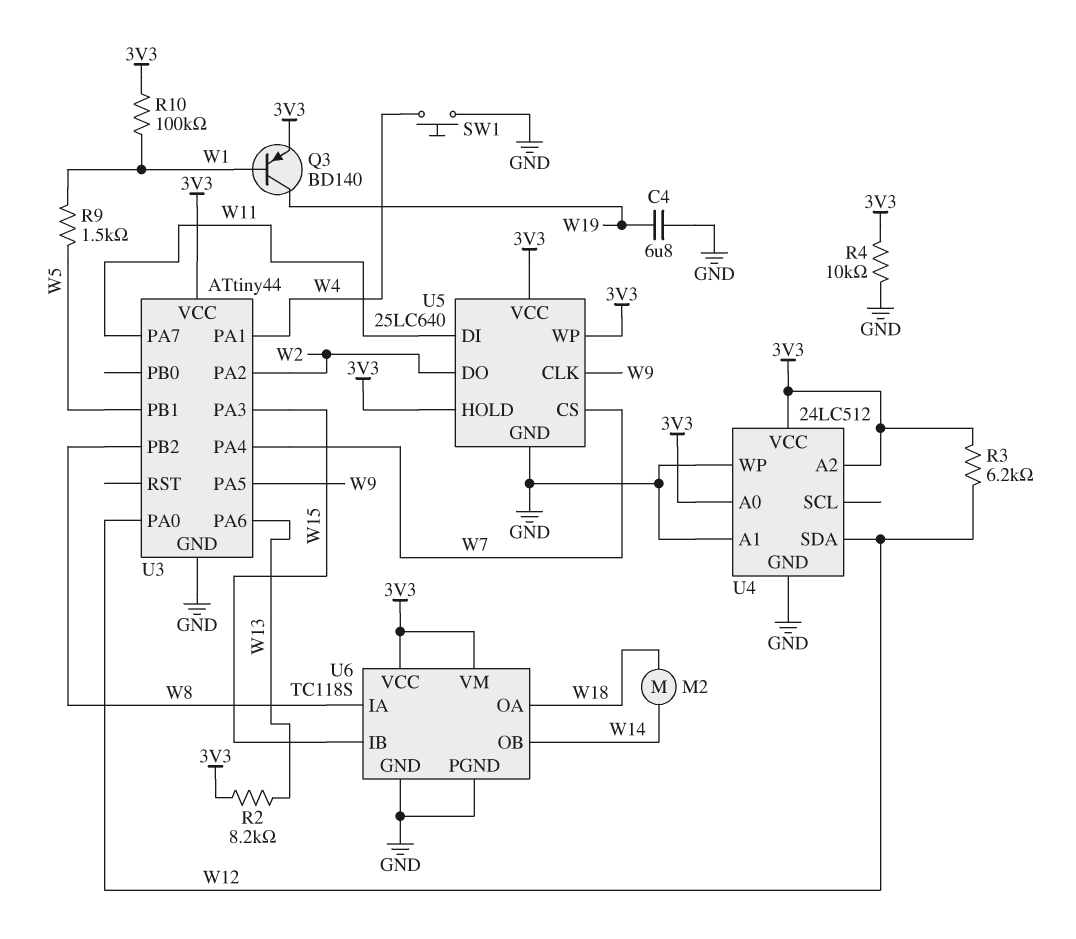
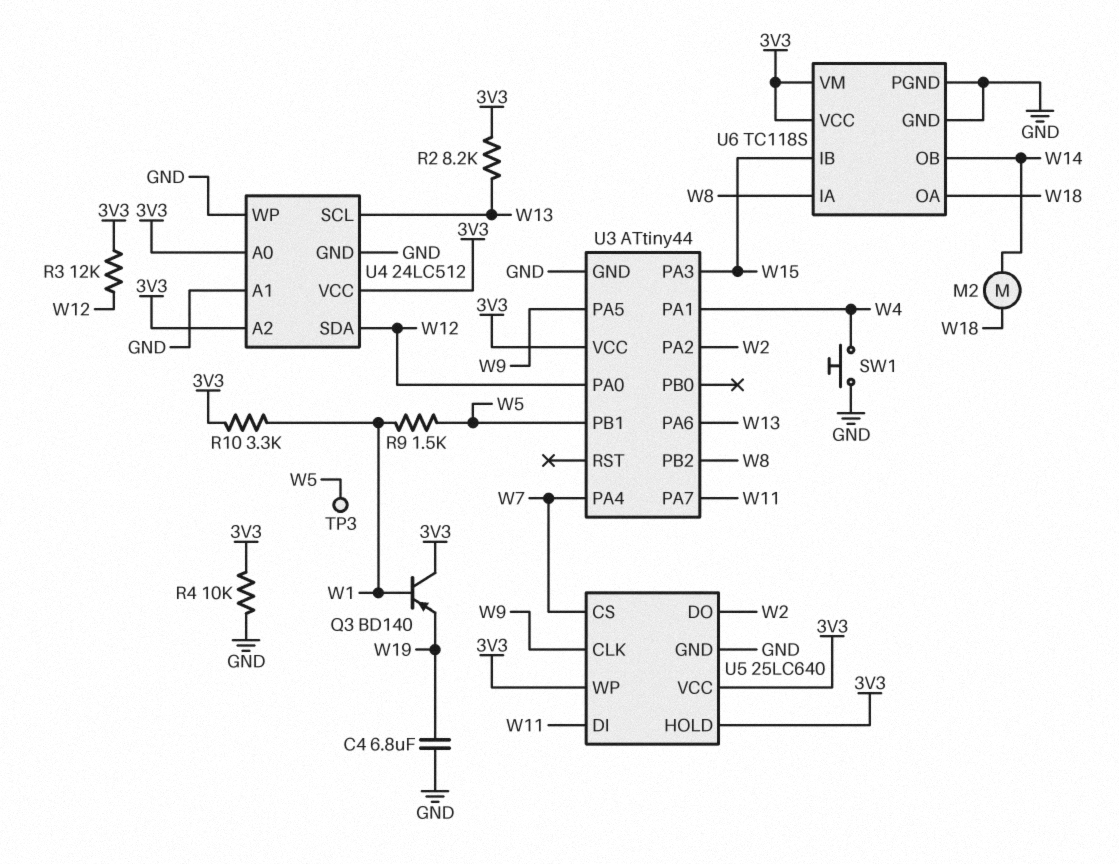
Q3: PNP BD140 (B W1, C W19, E 3V3) -> PNP BD140 (B W1, C 3V3, E W19)
R3: 6.2k (3V3, W12) -> 12k (3V3, W12)
R10: 100k (3V3, W1) -> 3.3k (3V3, W1)
TP3: none -> test point (W5)
U4 pin SCL: none -> W13

